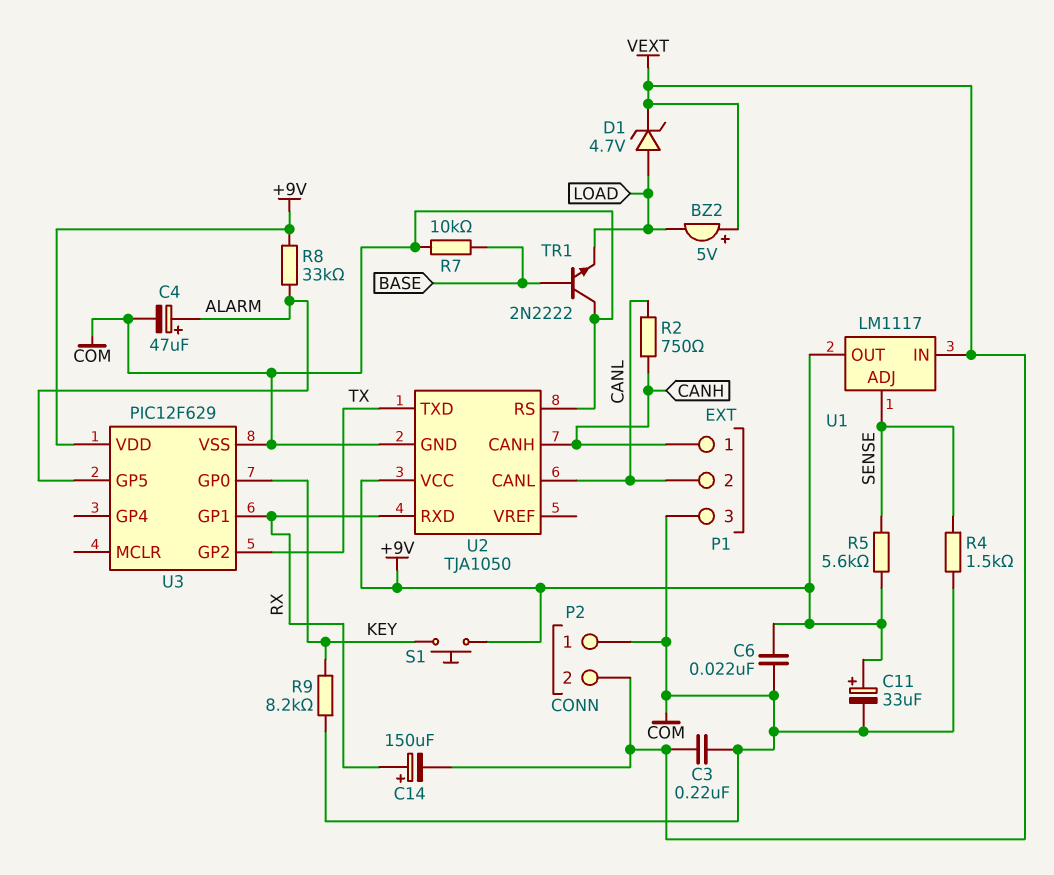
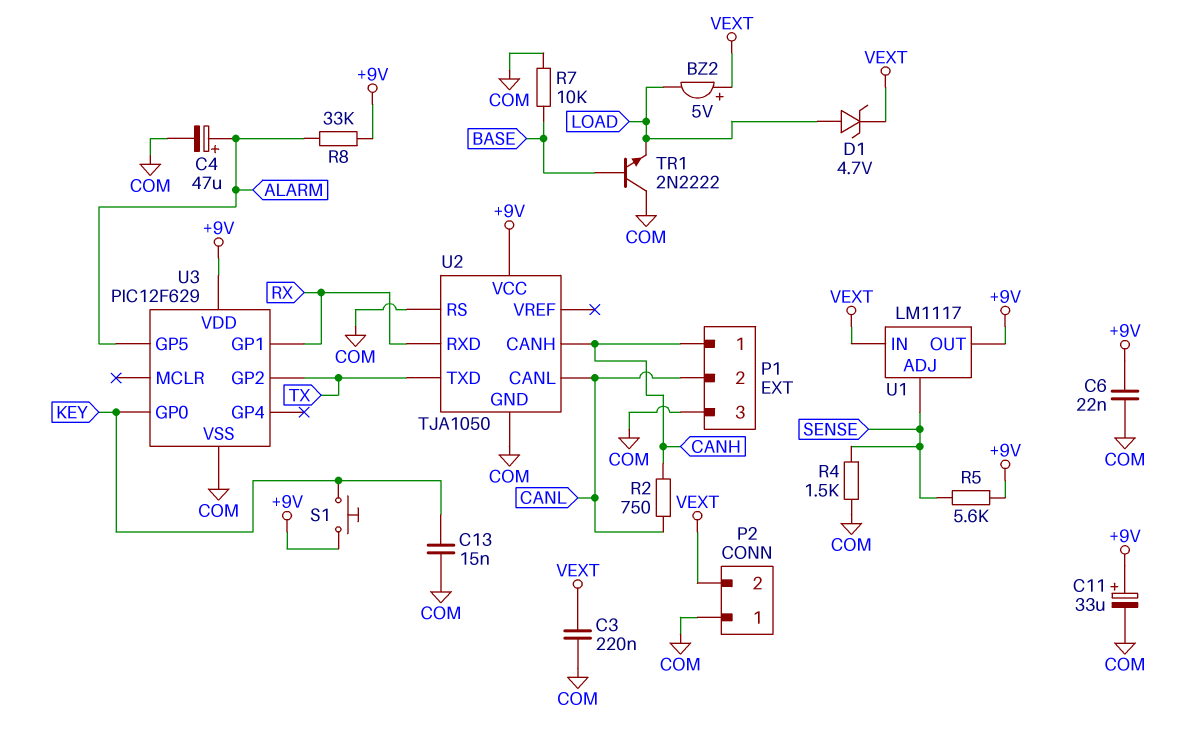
C13: none -> 15nF (COM, KEY)
C14: 150uF (plus RX, minus VEXT) -> none
R9: 8.2k (COM, KEY) -> none

